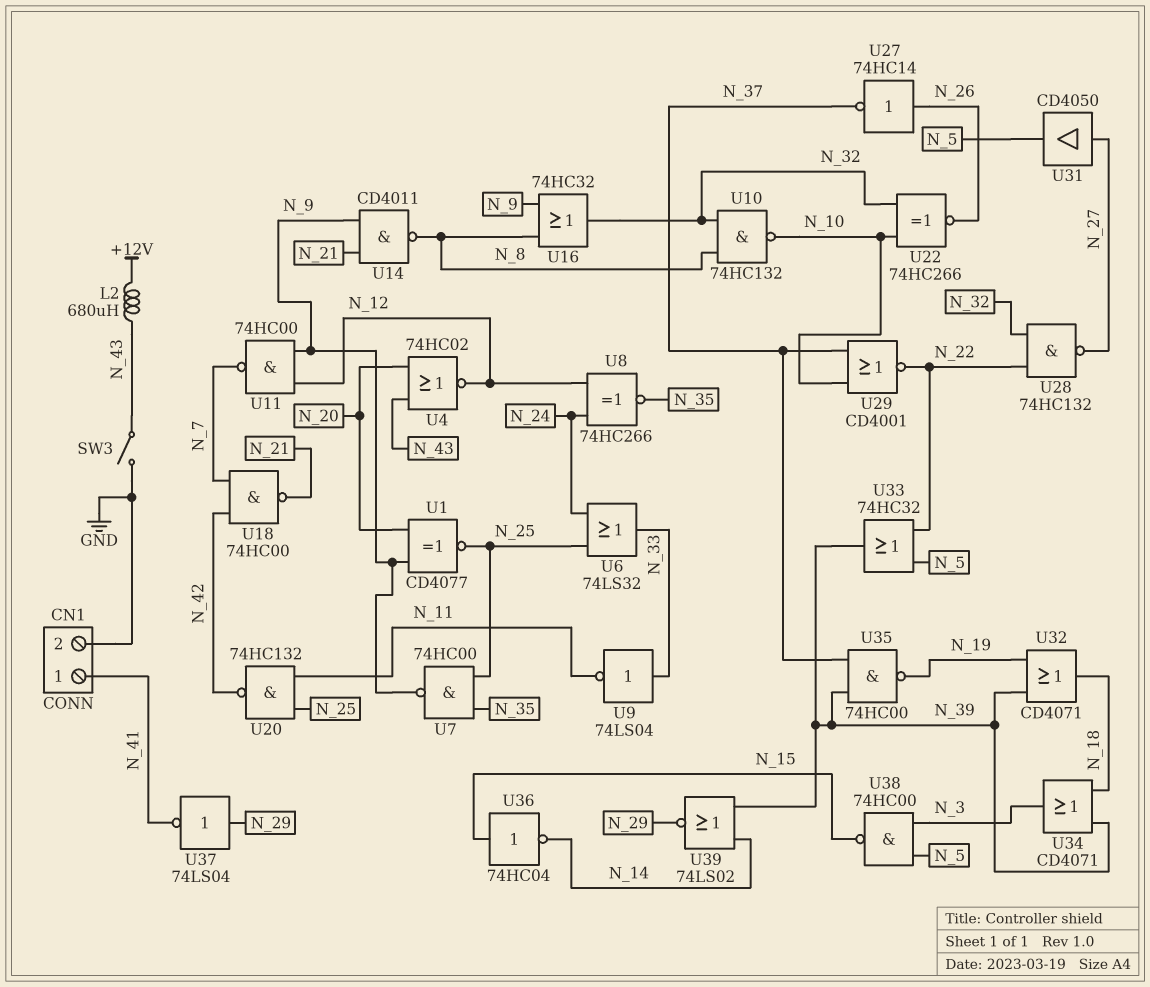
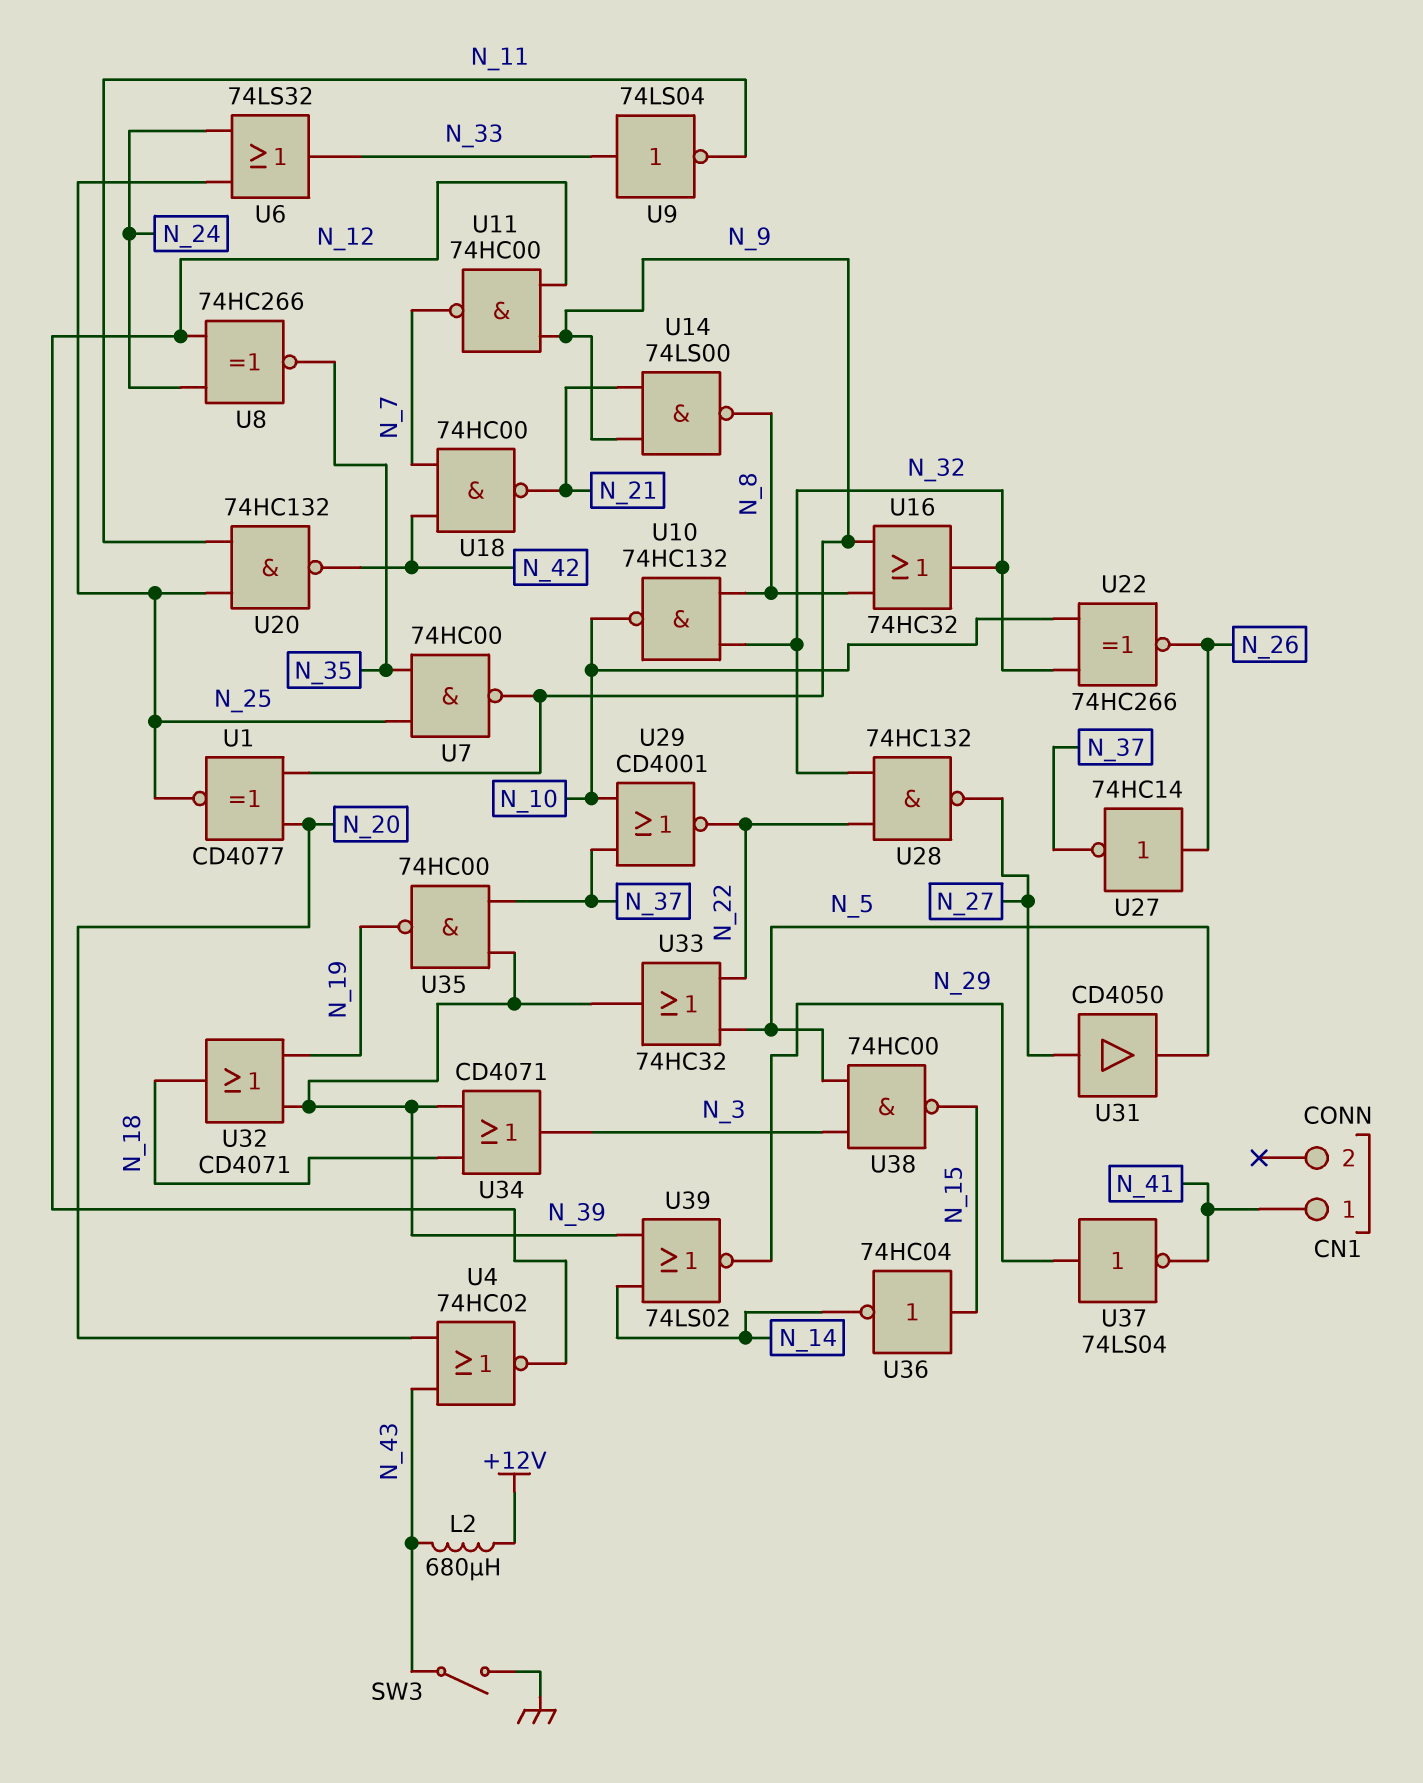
CN1 pin 2: GND -> none
U14: NAND CD4011 (in N_9, in N_21, out N_8) -> NAND 74LS00 (in N_9, in N_21, out N_8)

